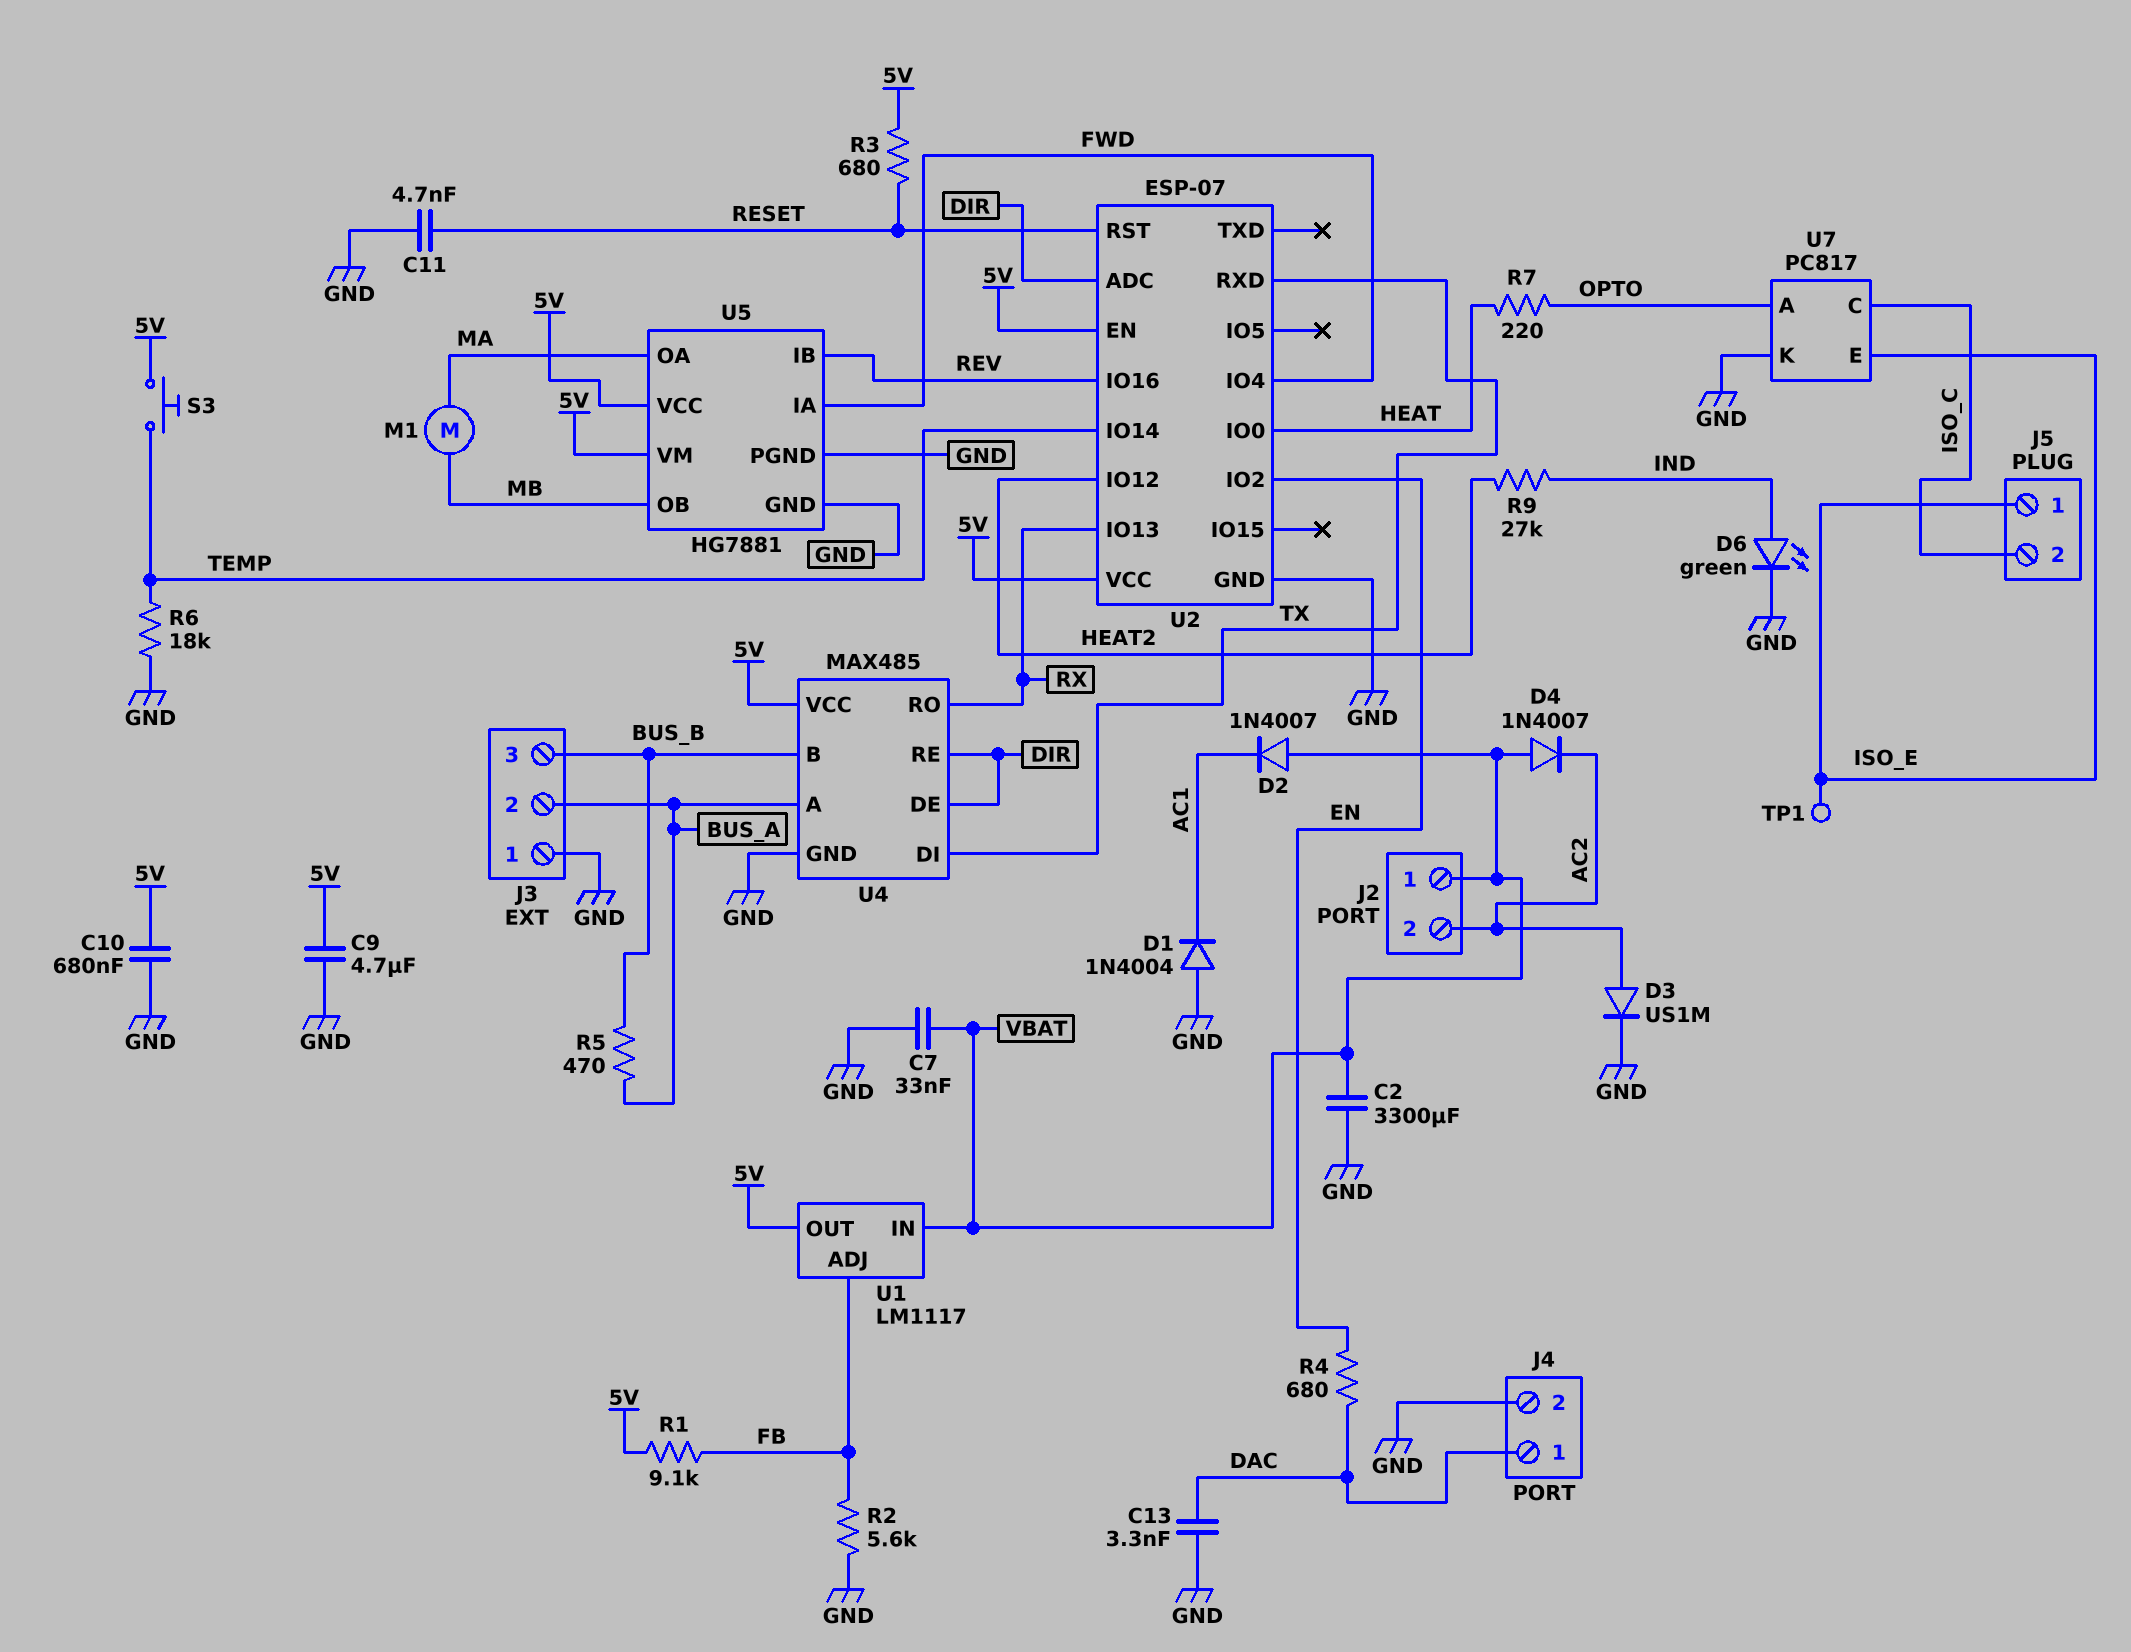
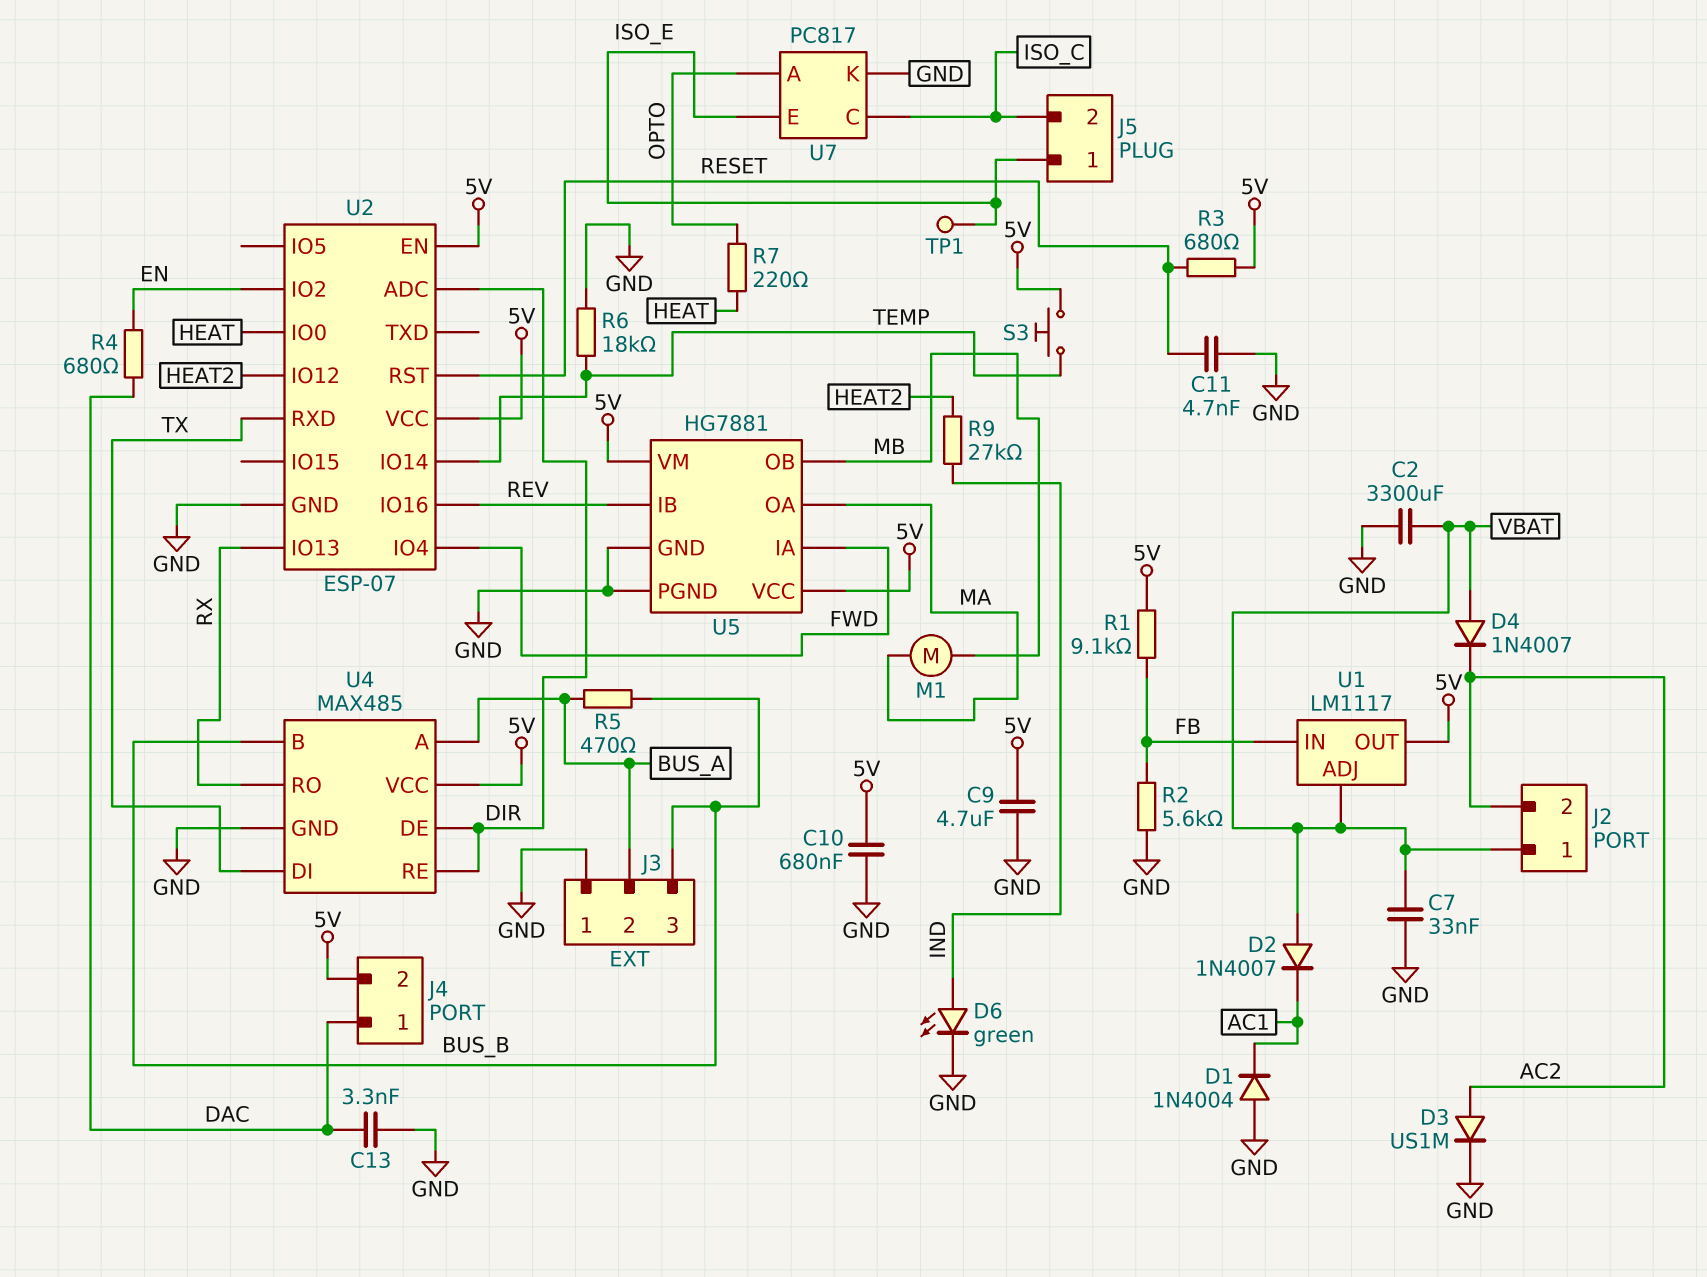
J4 pin 2: GND -> 5V
U1 pin ADJ: FB -> VBAT
U1 pin IN: VBAT -> FB

